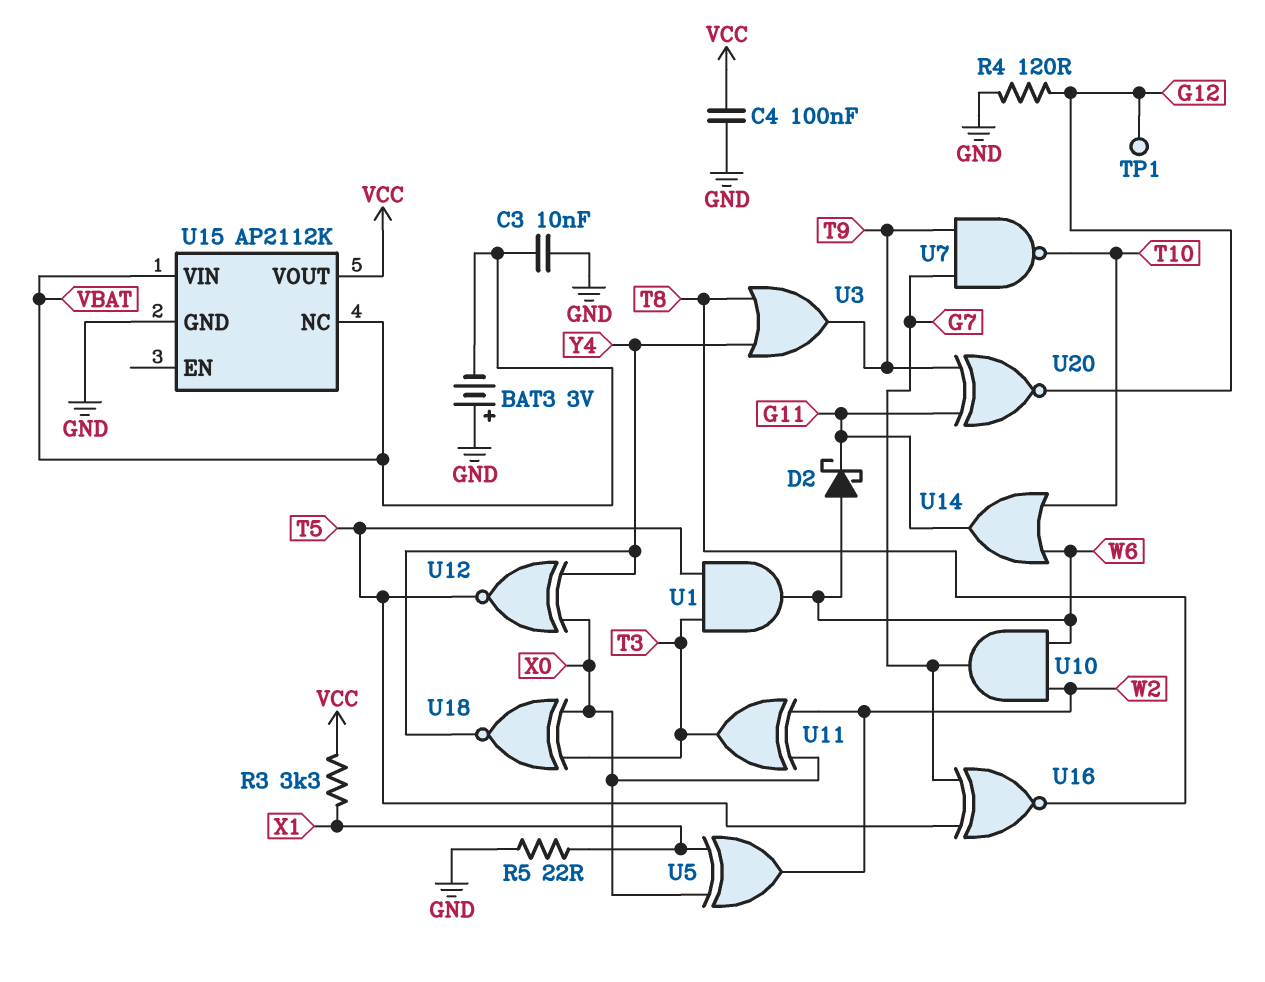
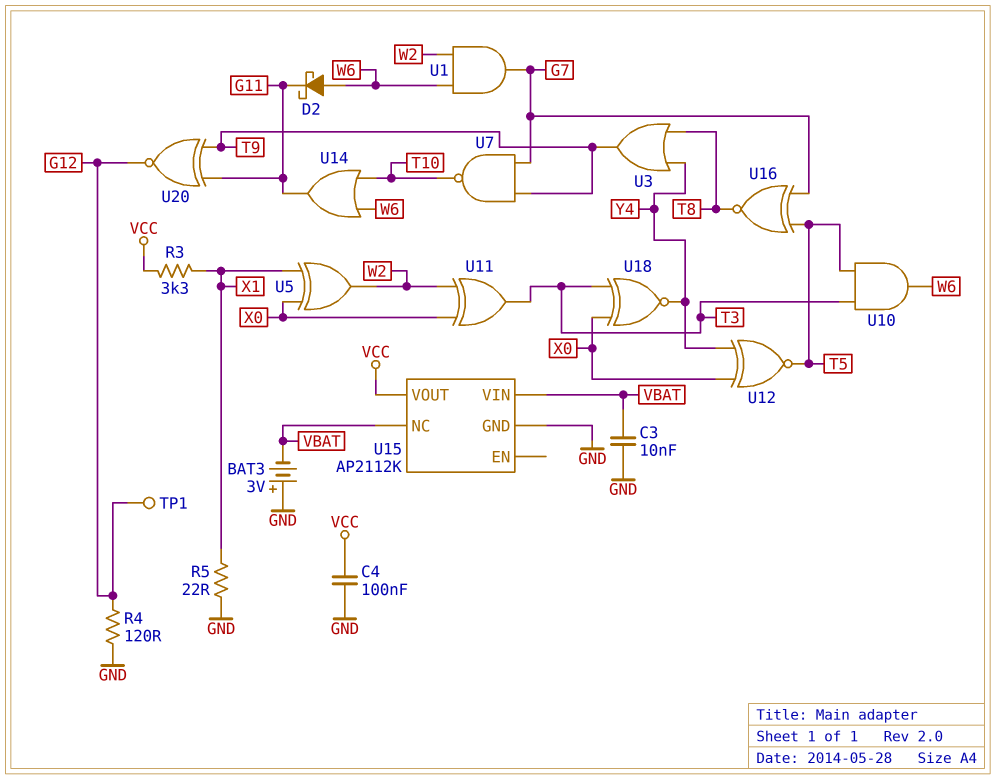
U1: AND (in T3, in T5, out W6) -> AND (in W2, in W6, out G7)
U10: AND (in W2, in W6, out G7) -> AND (in T3, in T5, out W6)

